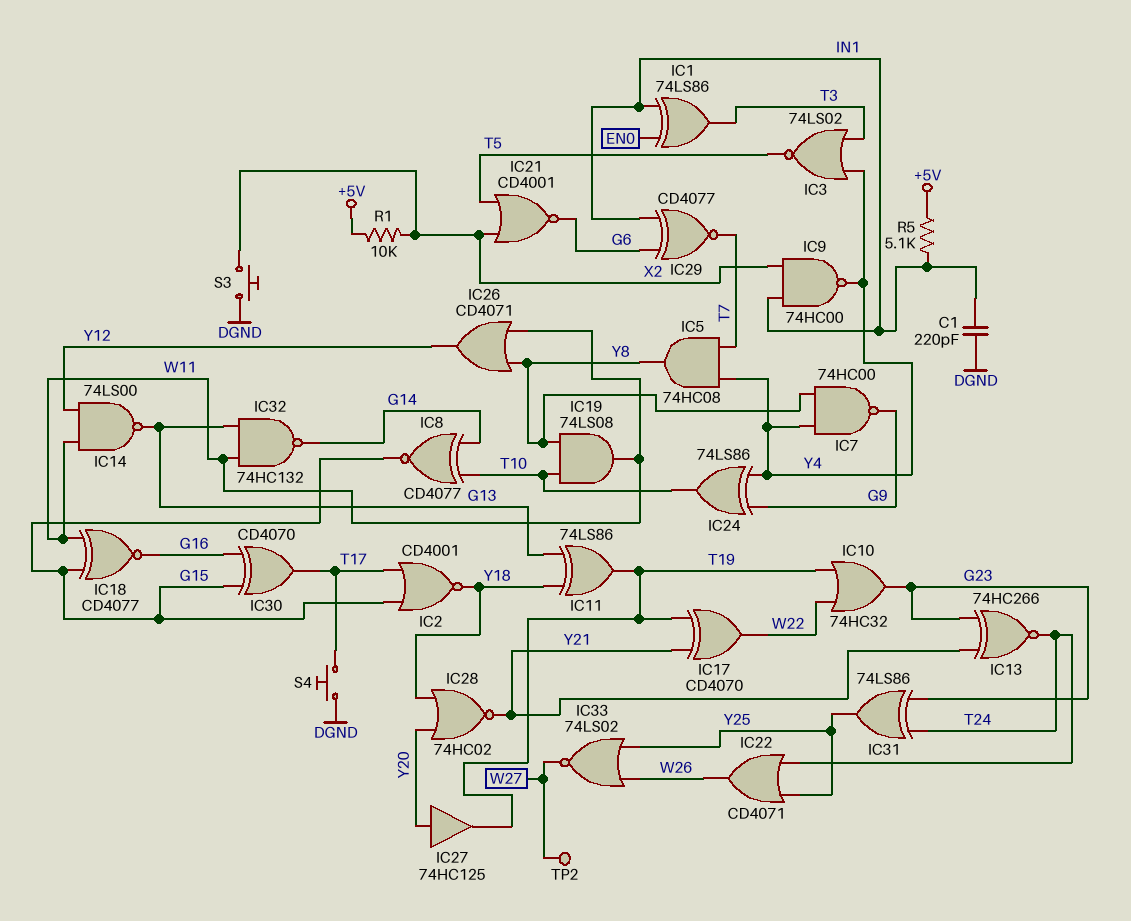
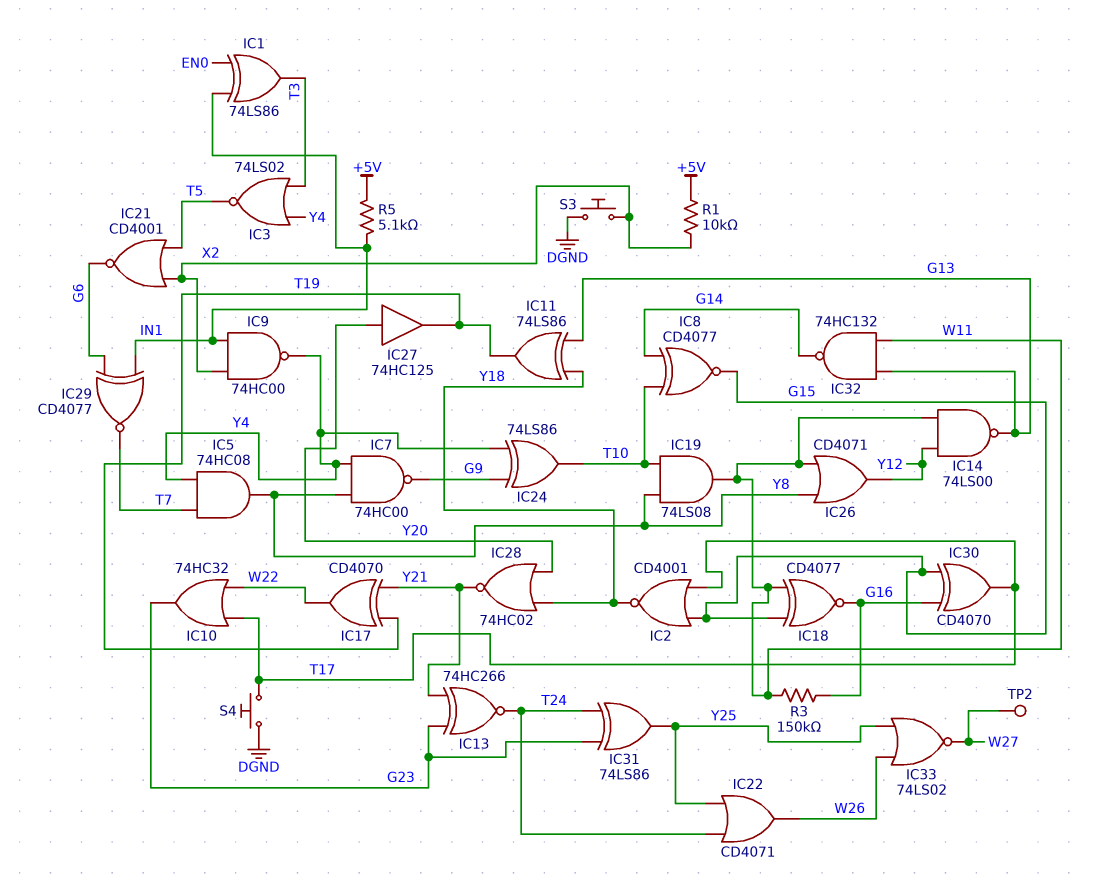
C1: 220pF (DGND, IN1) -> none
IC10: OR 74HC32 (in T19, in W22, out G23) -> OR 74HC32 (in T17, in W22, out G23)
R3: none -> 150k (G16, W11)

